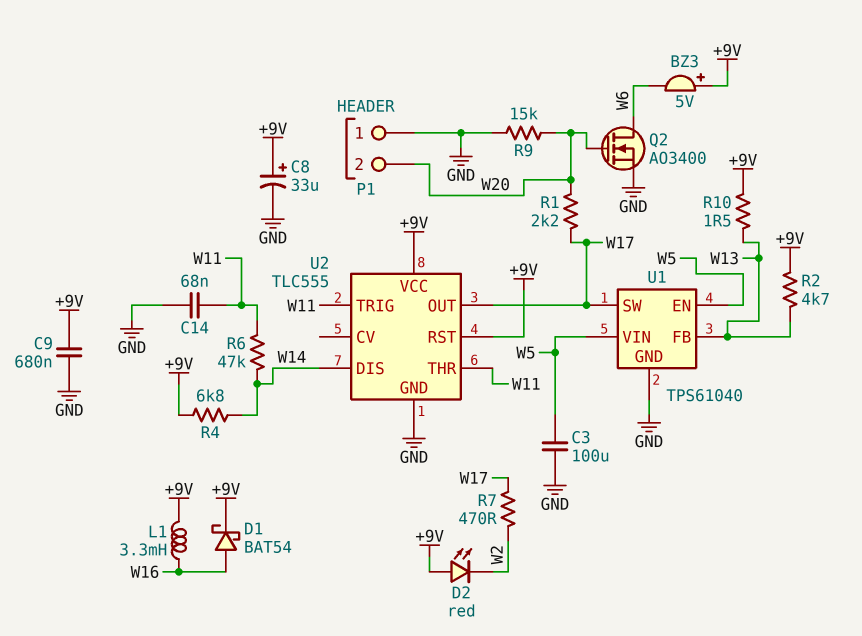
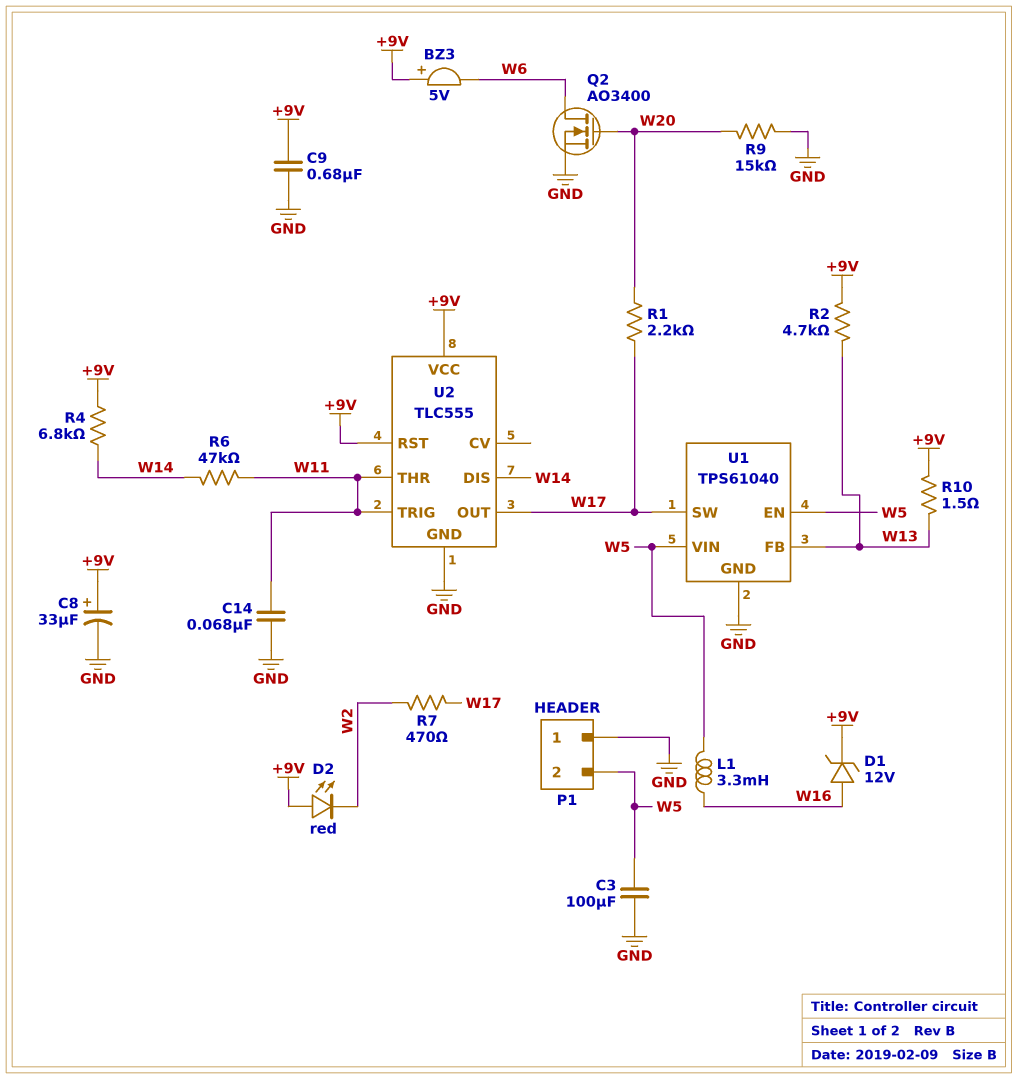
D1: schottky BAT54 (A W16, K +9V) -> zener 12V (A W16, K +9V)
L1: 3.3mH (+9V, W16) -> 3.3mH (W5, W16)
P1 pin 2: W20 -> W5

